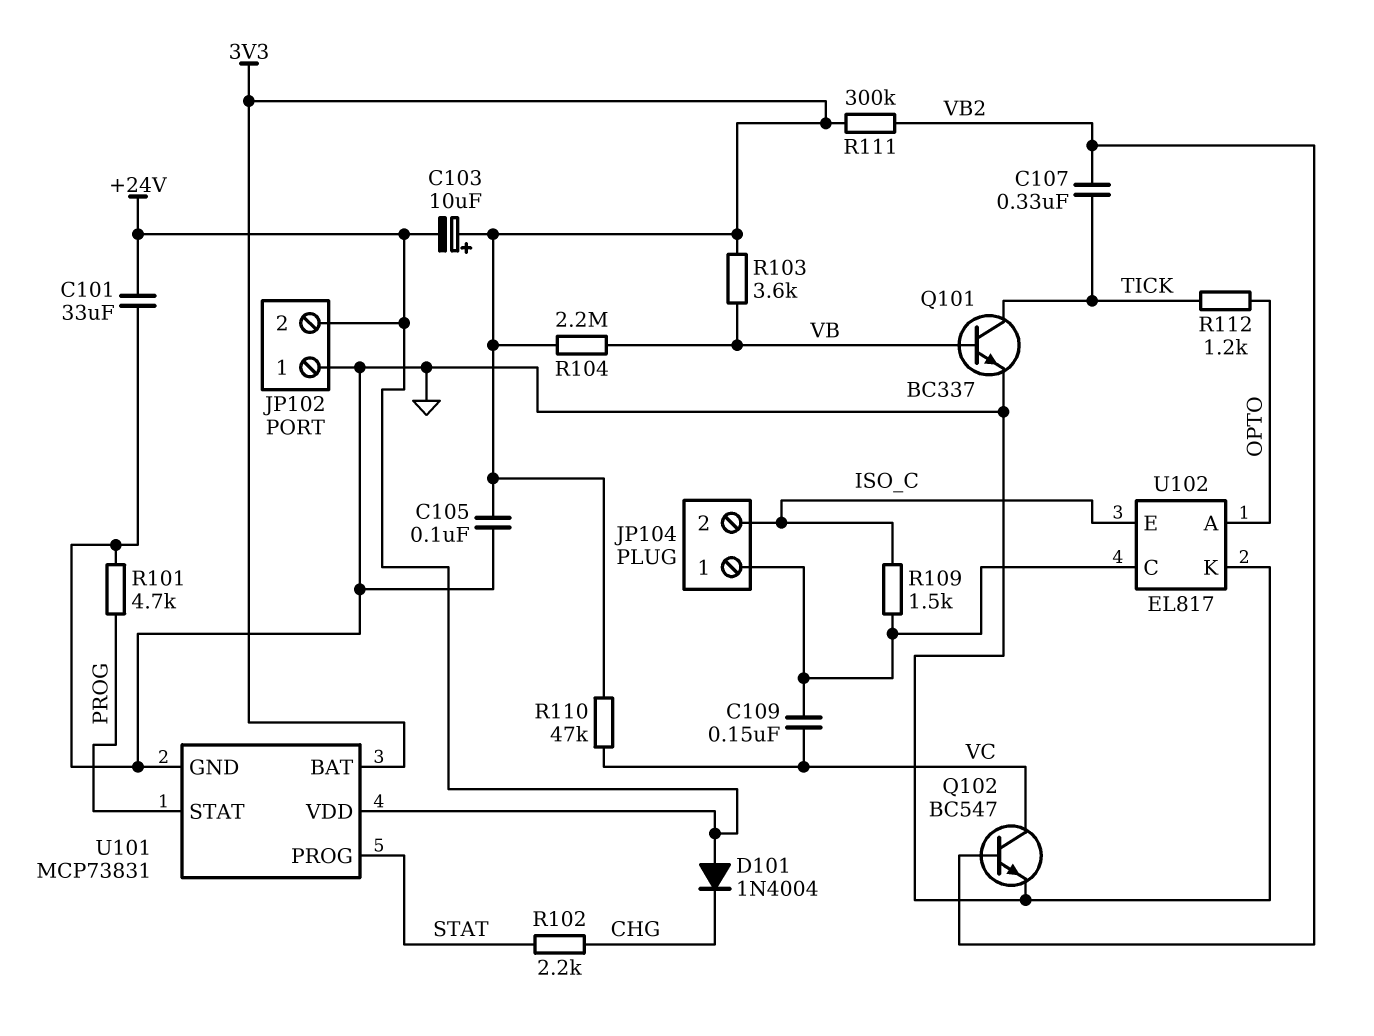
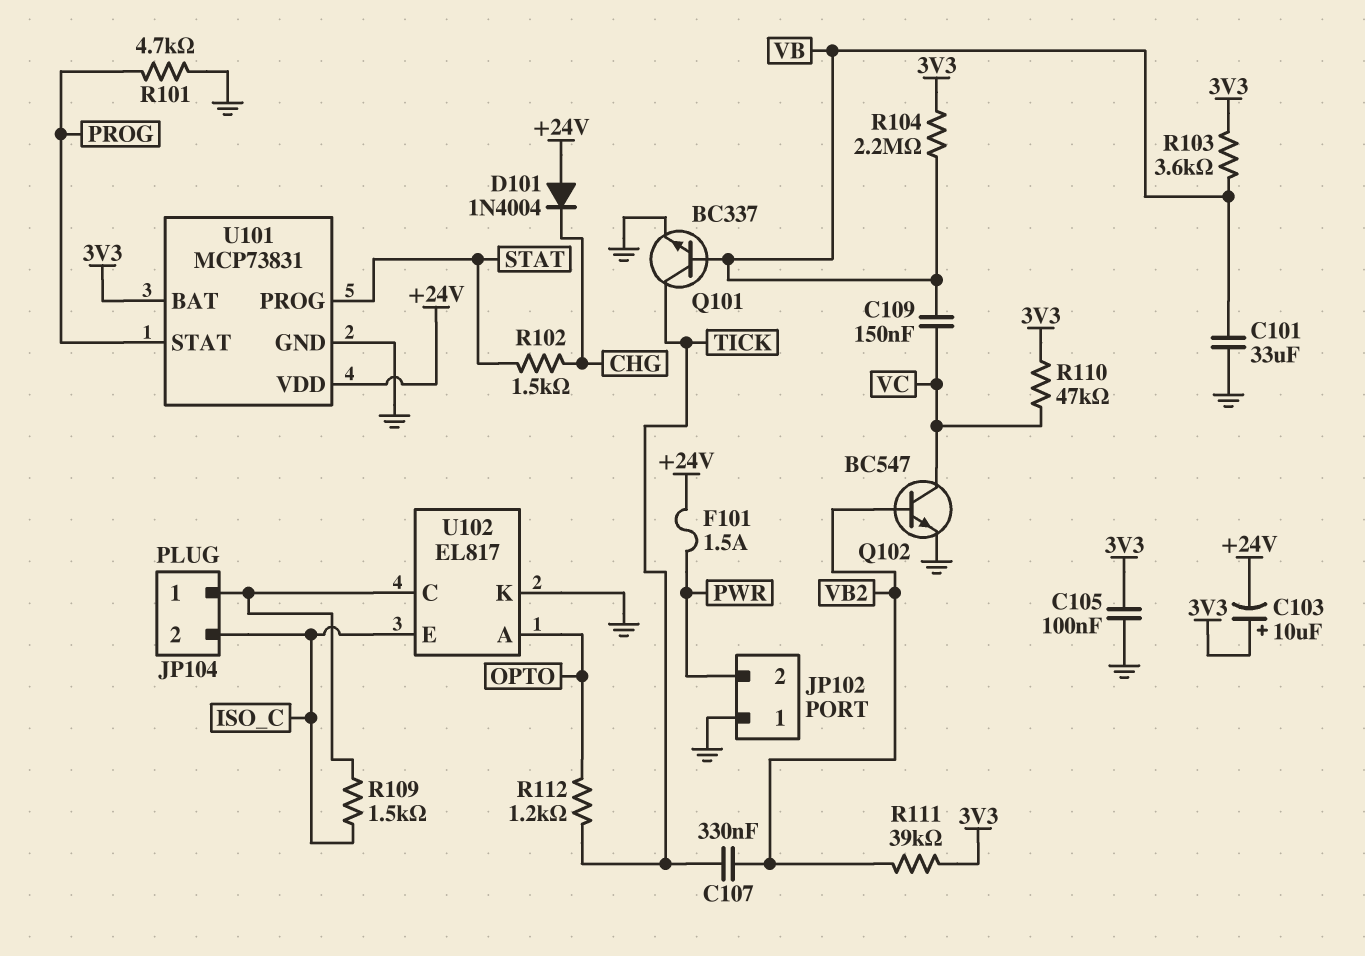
C101: 33uF (+24V, GND) -> 33uF (GND, VB)
C109: 150nF (JP104/1, VC) -> 150nF (VB, VC)
F101: none -> 1.5A (+24V, PWR)
JP102 pin 2: +24V -> PWR
R102: 2.2k (CHG, STAT) -> 1.5k (CHG, STAT)
R111: 300k (3V3, VB2) -> 39k (3V3, VB2)

